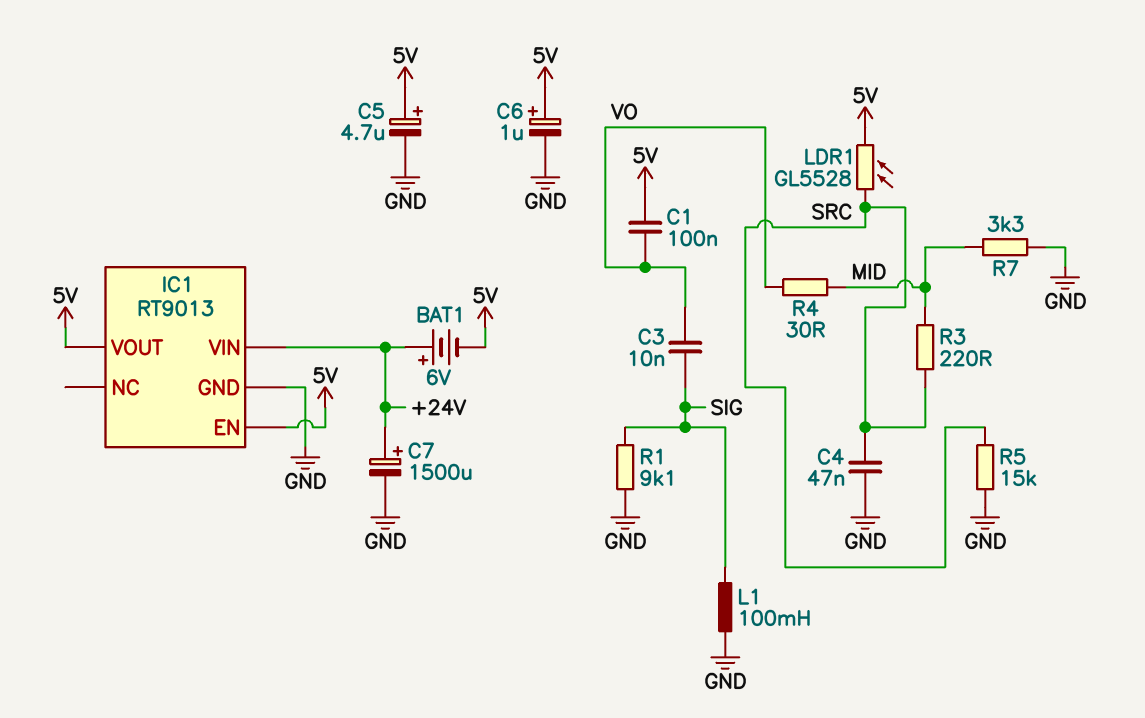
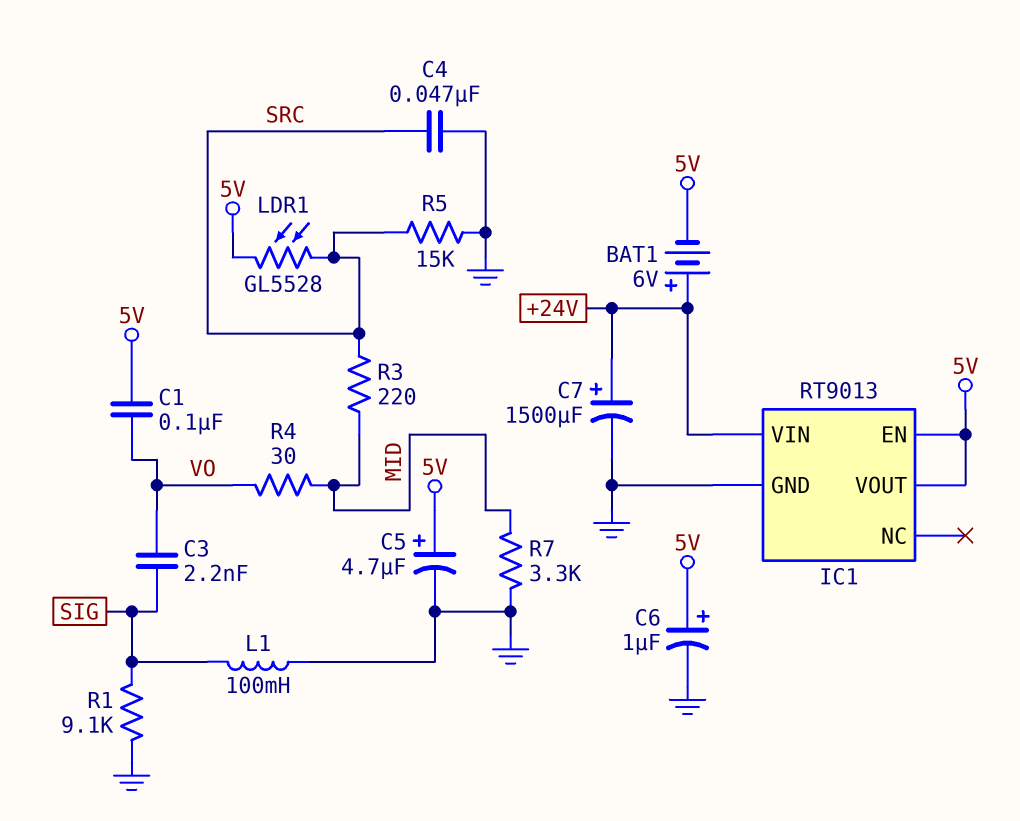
C3: 10nF (SIG, VO) -> 2.2nF (SIG, VO)

